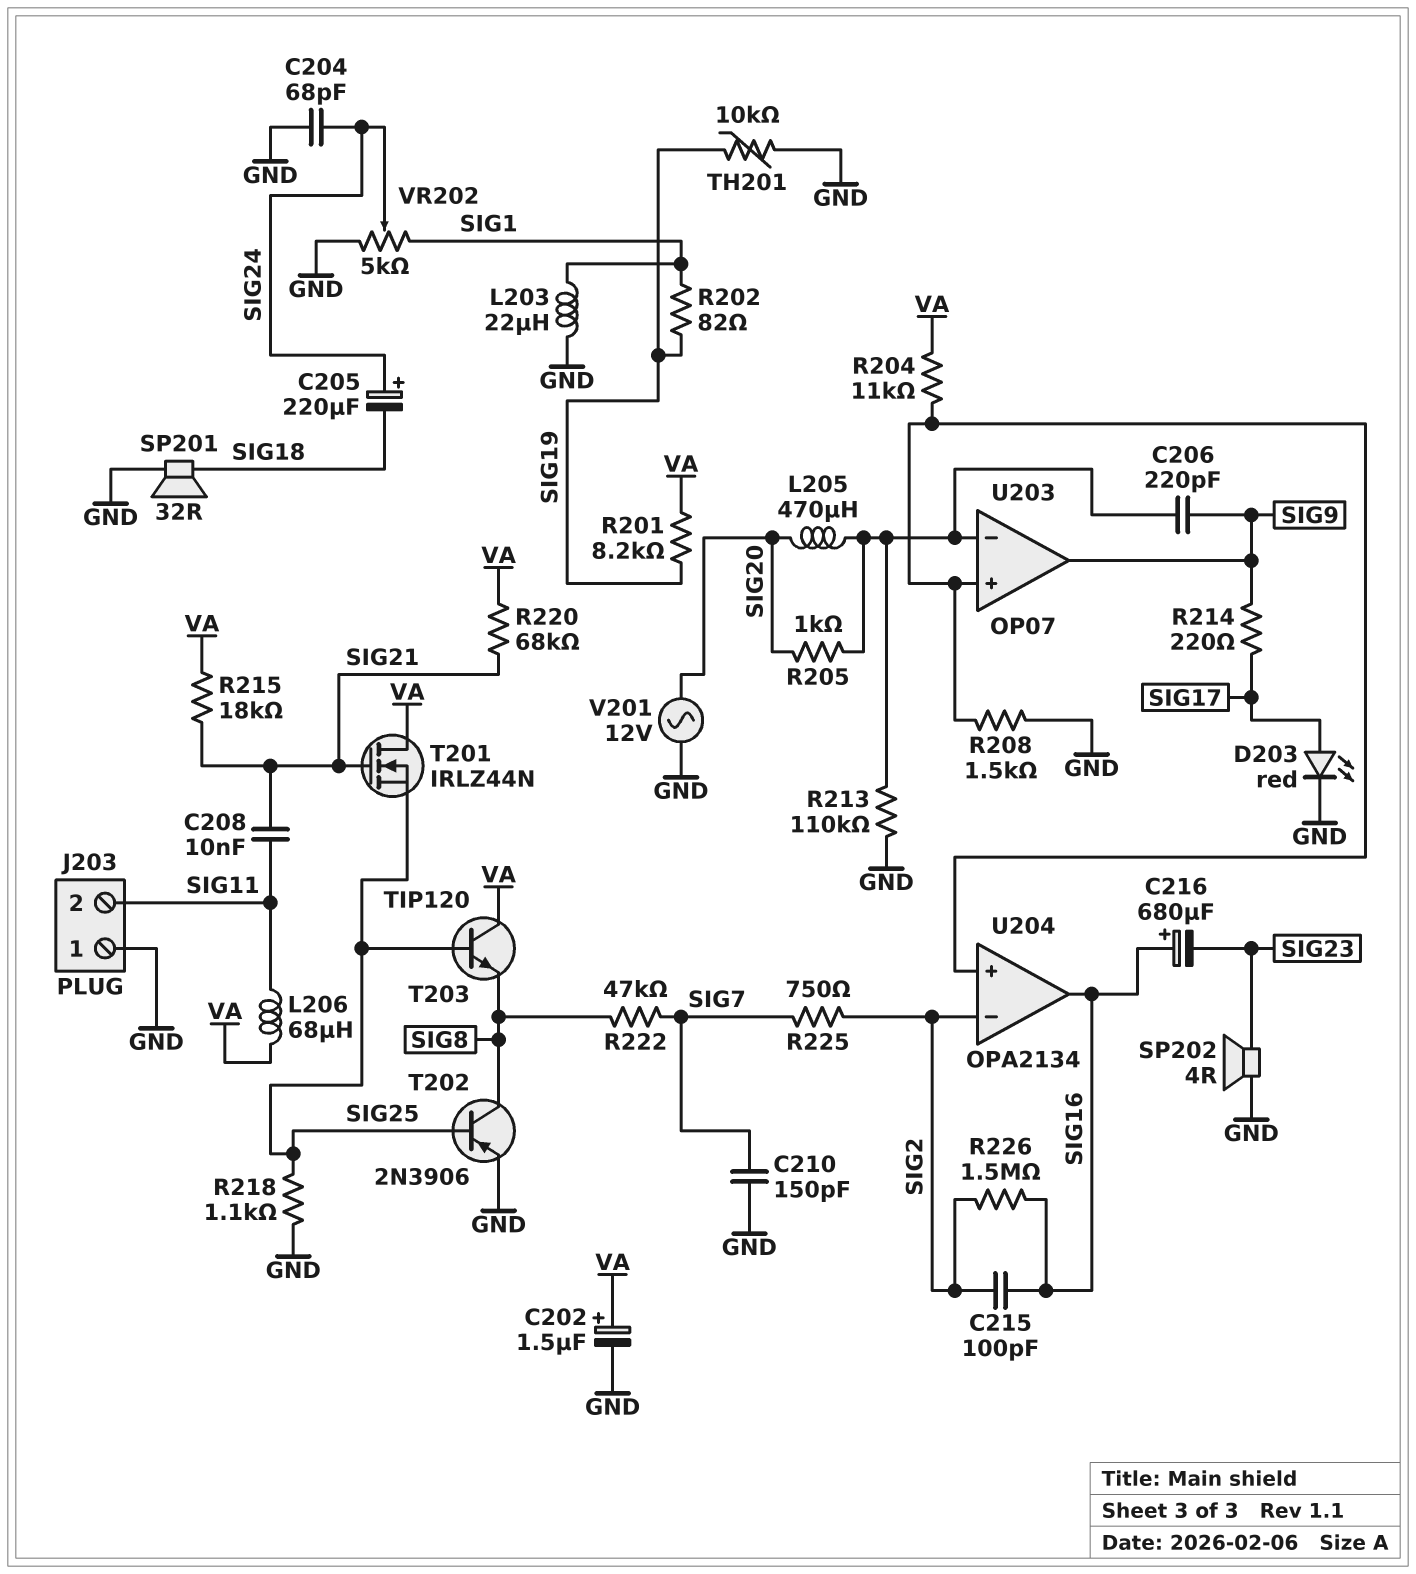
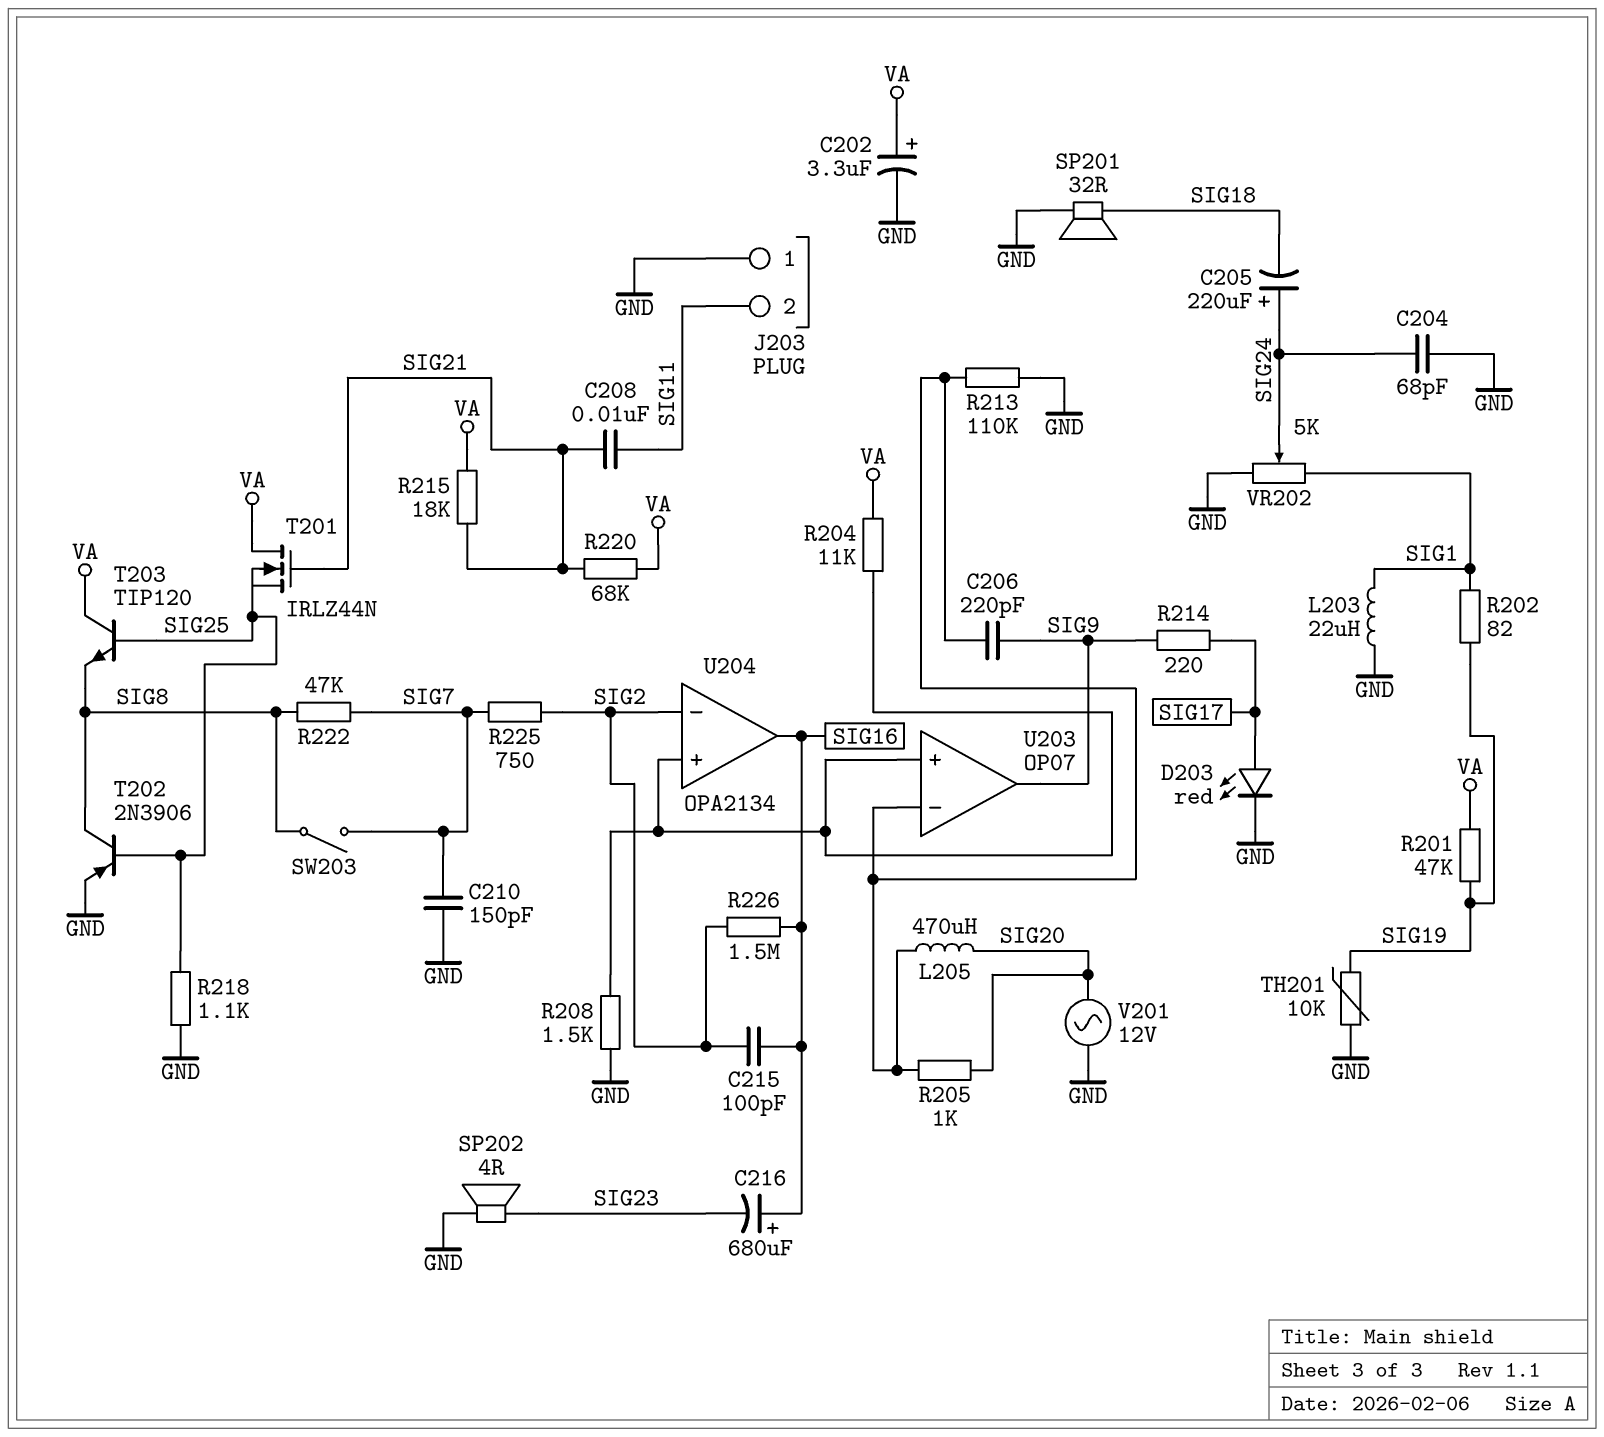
C202: 1.5uF (plus VA, minus GND) -> 3.3uF (plus VA, minus GND)
L206: 68uH (SIG11, VA) -> none
R201: 8.2k (SIG19, VA) -> 47k (SIG19, VA)
SW203: none -> switch (SIG7, SIG8)

